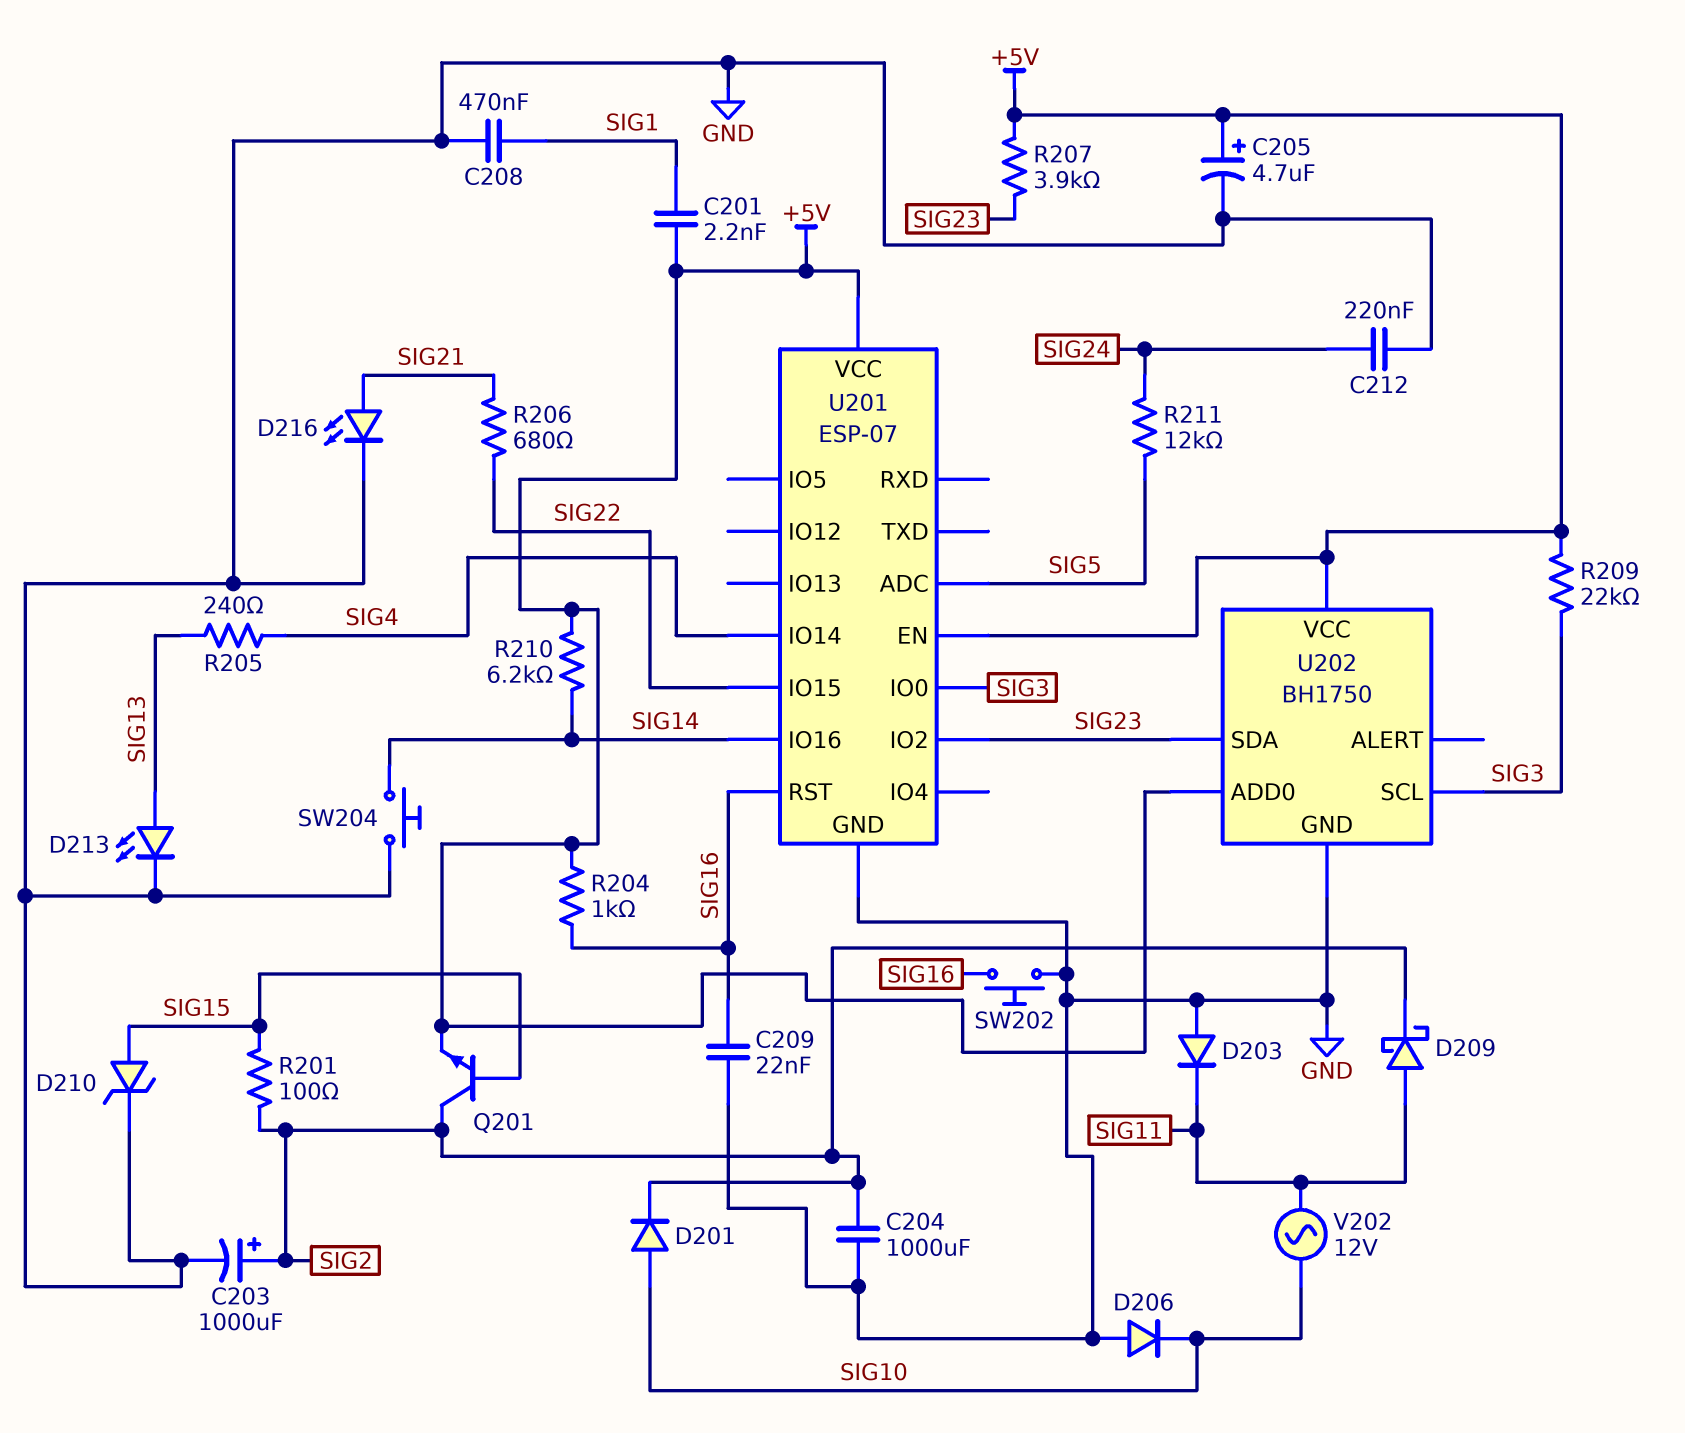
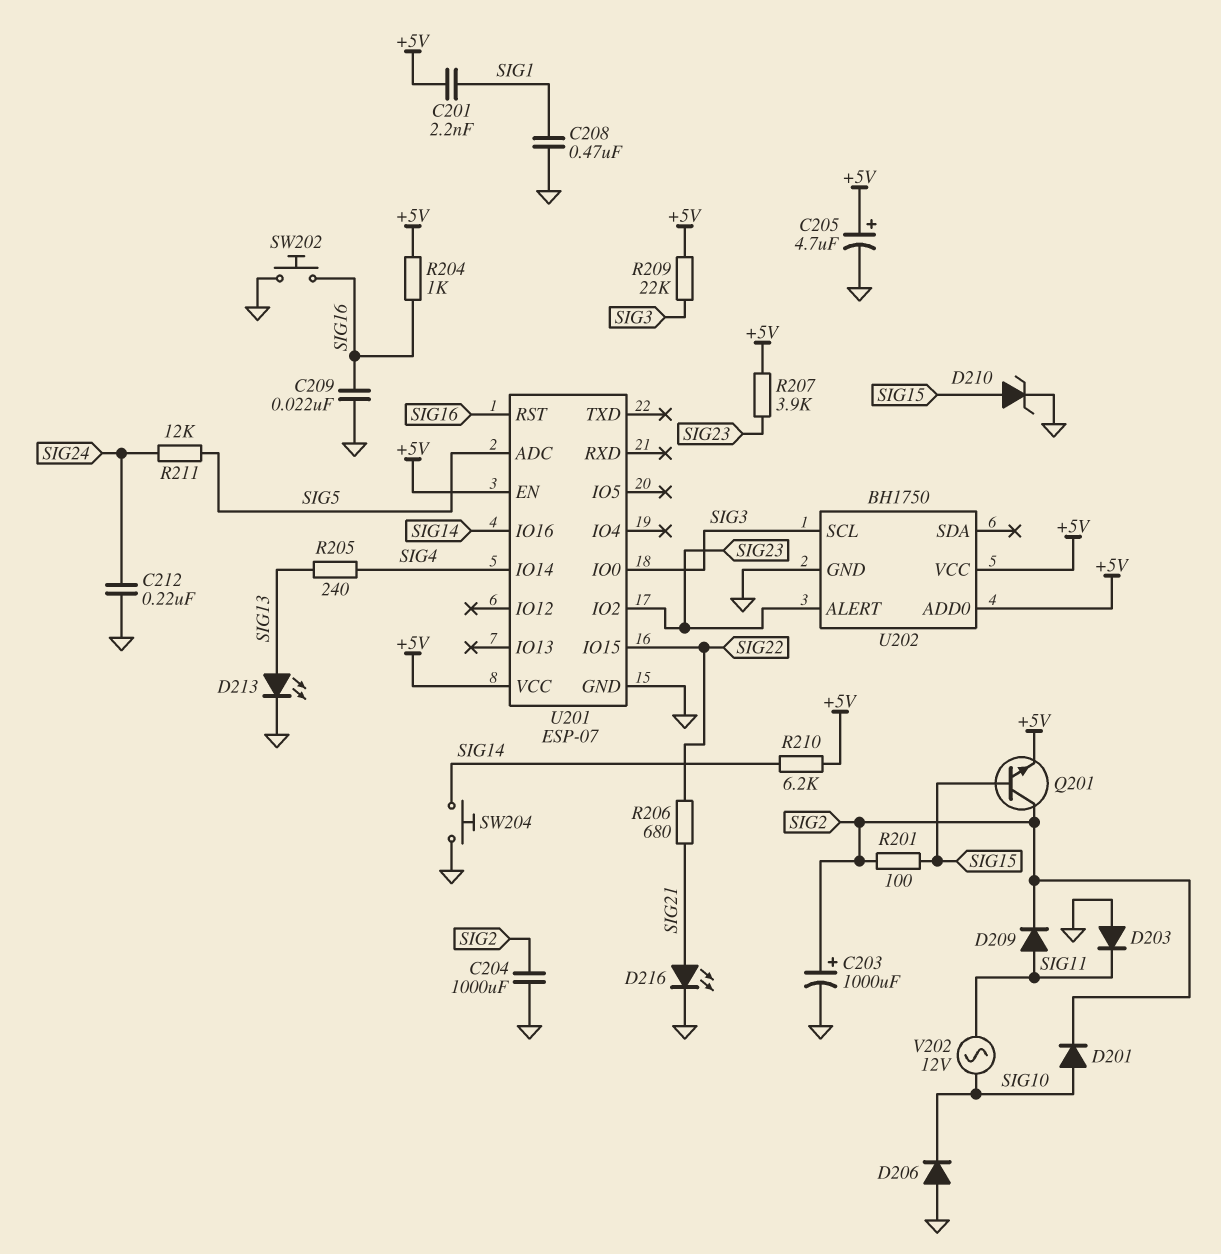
D209: schottky (A SIG11, K SIG2) -> diode (A SIG11, K SIG2)
U202 pin ALERT: none -> SIG23
U202 pin SDA: SIG23 -> none

